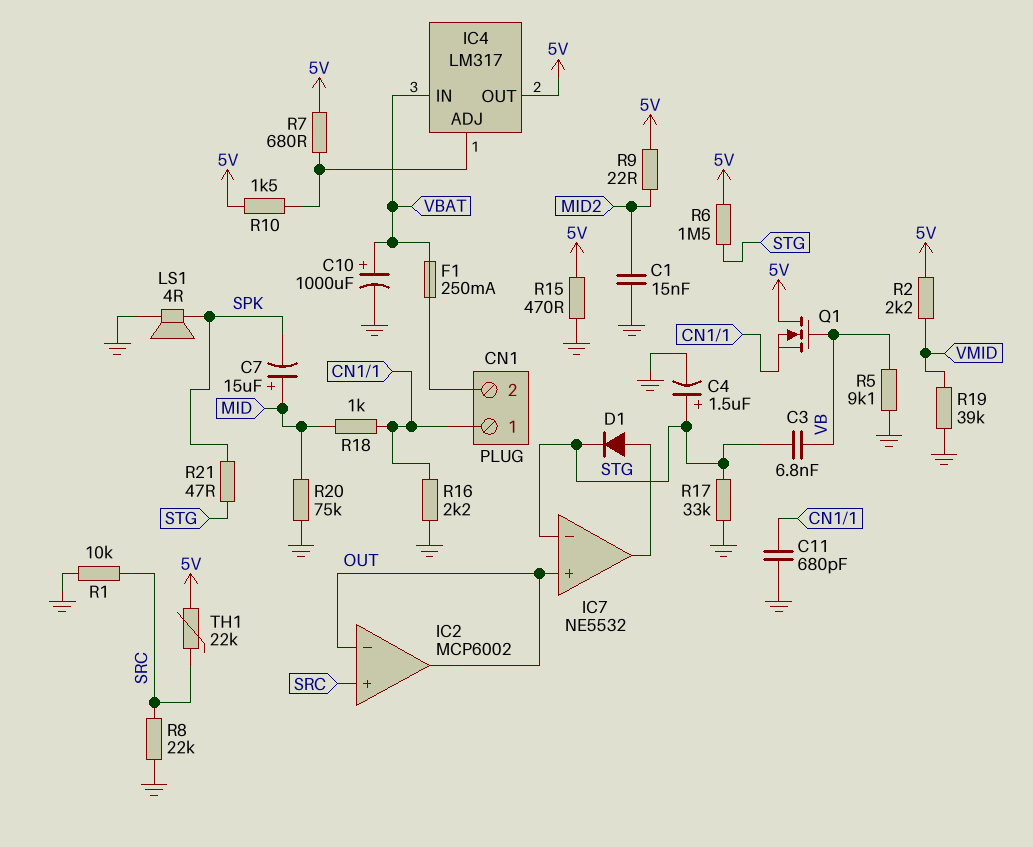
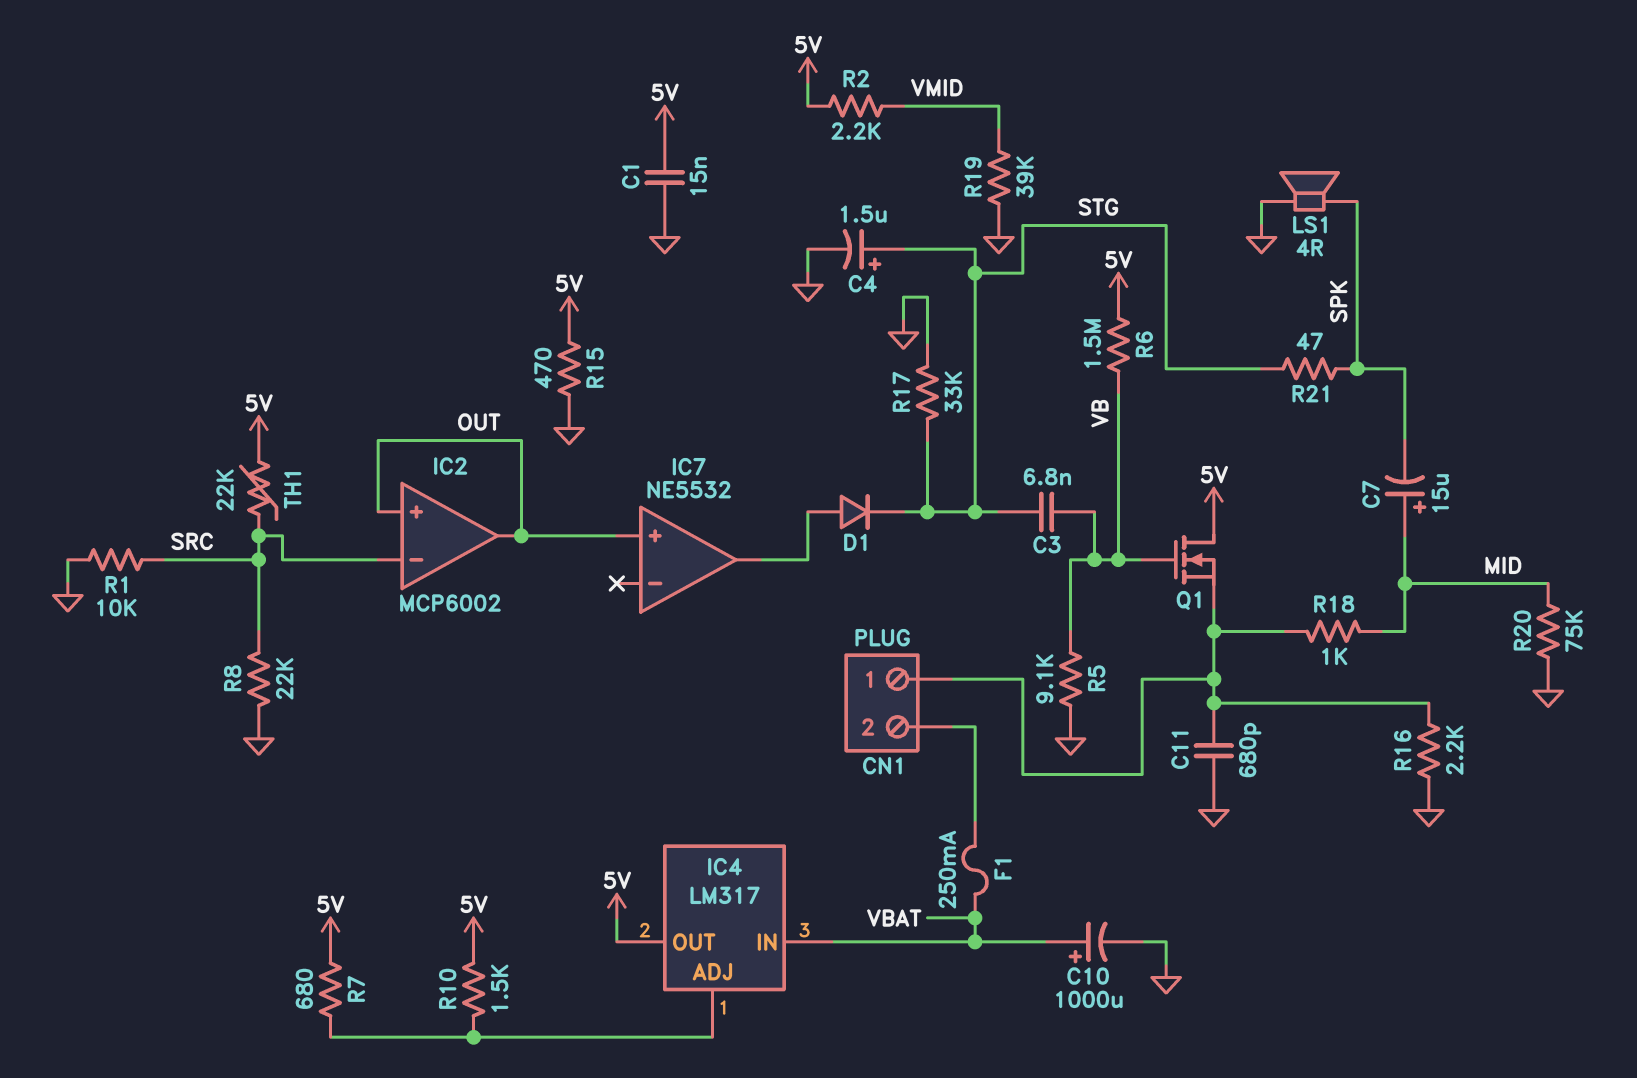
C1: 15nF (GND, MID2) -> 15nF (5V, GND)
IC2 pin in+: SRC -> OUT
IC2 pin in-: OUT -> SRC
IC7 pin in-: STG -> none
R6: 1.5M (5V, STG) -> 1.5M (5V, VB)
R9: 22 (5V, MID2) -> none

